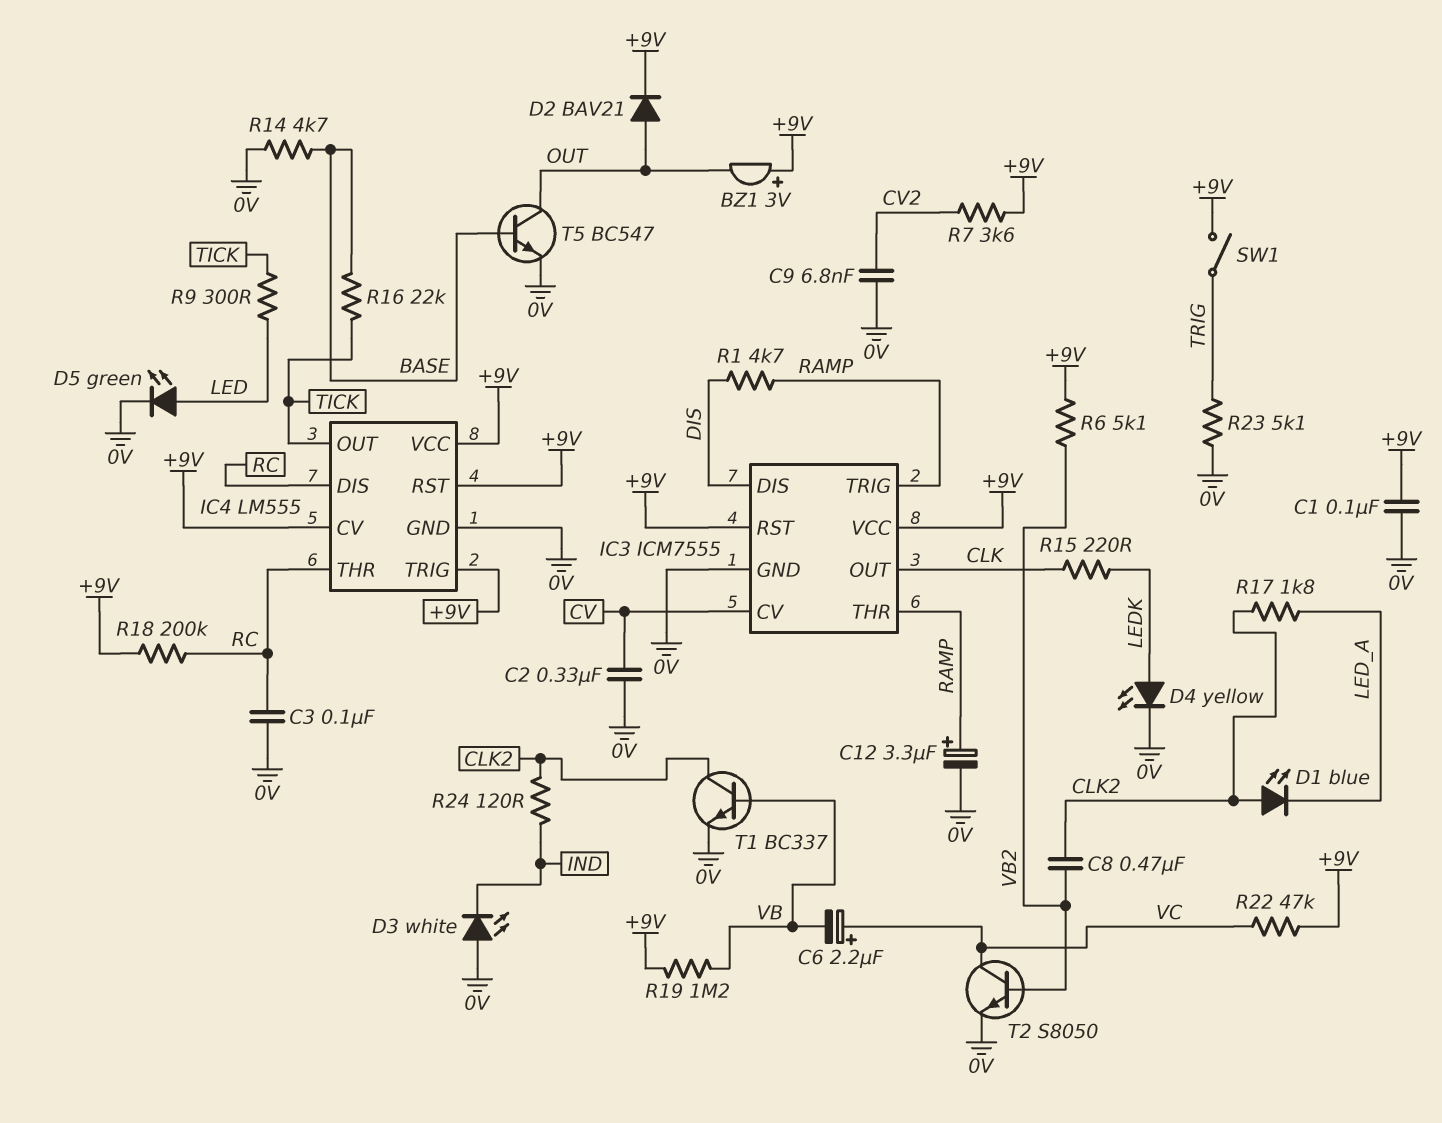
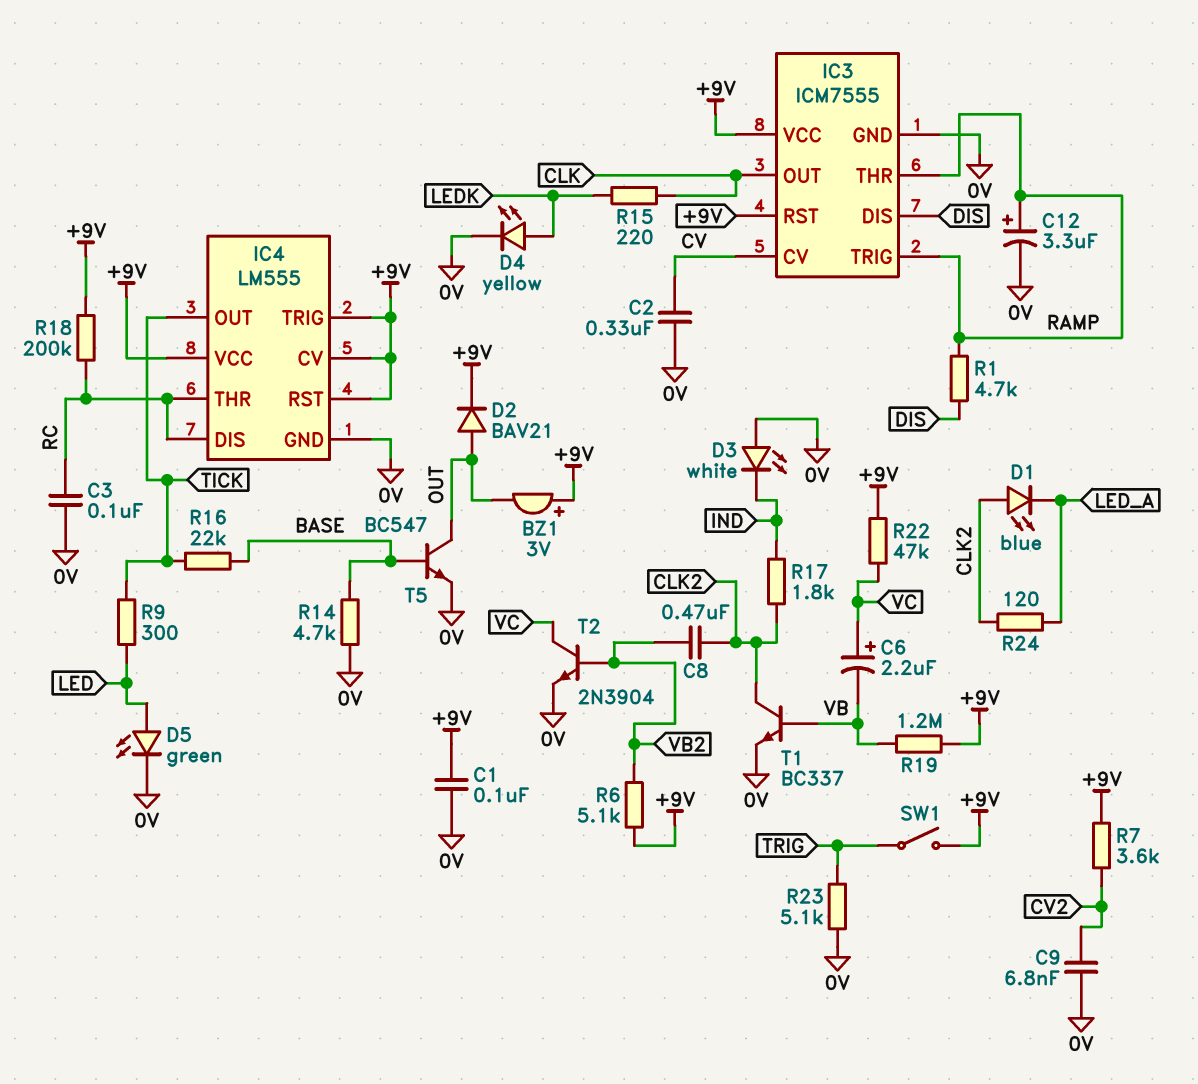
R17: 1.8k (CLK2, LED_A) -> 1.8k (CLK2, IND)
R24: 120 (CLK2, IND) -> 120 (CLK2, LED_A)
T2: NPN S8050 (B VB2, C VC, E 0V) -> NPN 2N3904 (B VB2, C VC, E 0V)

